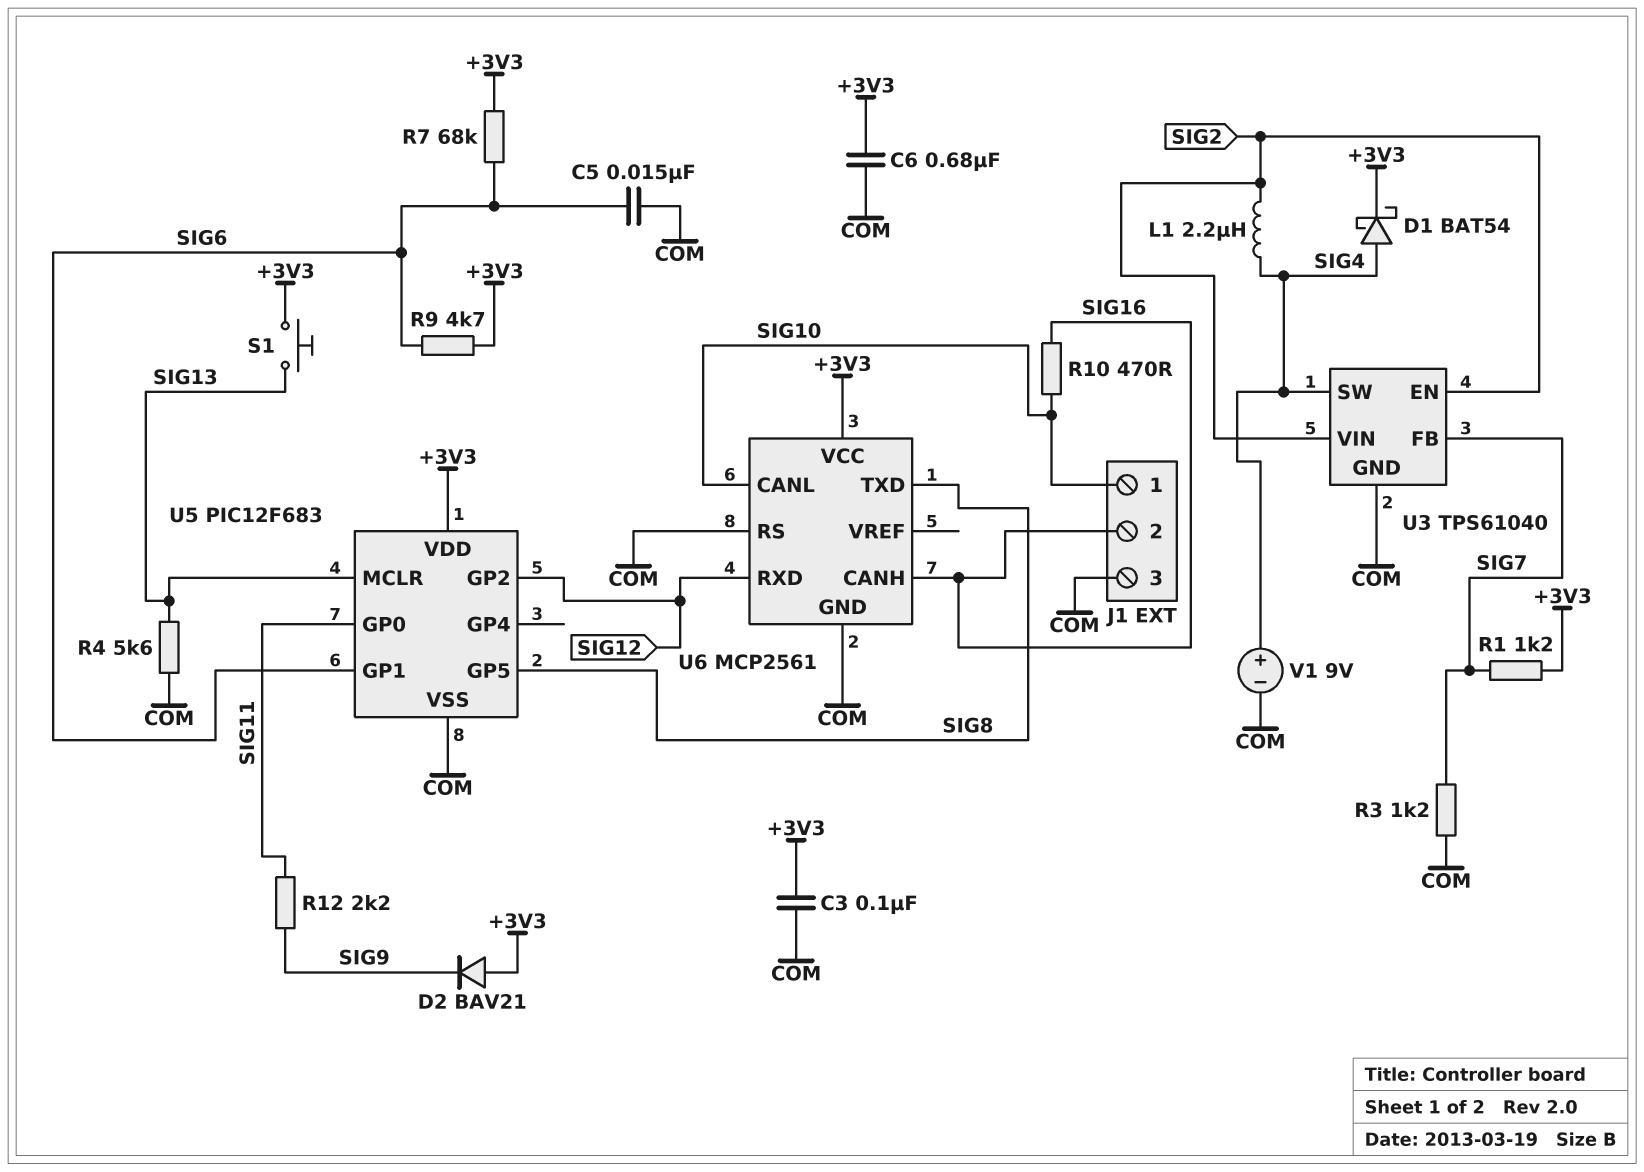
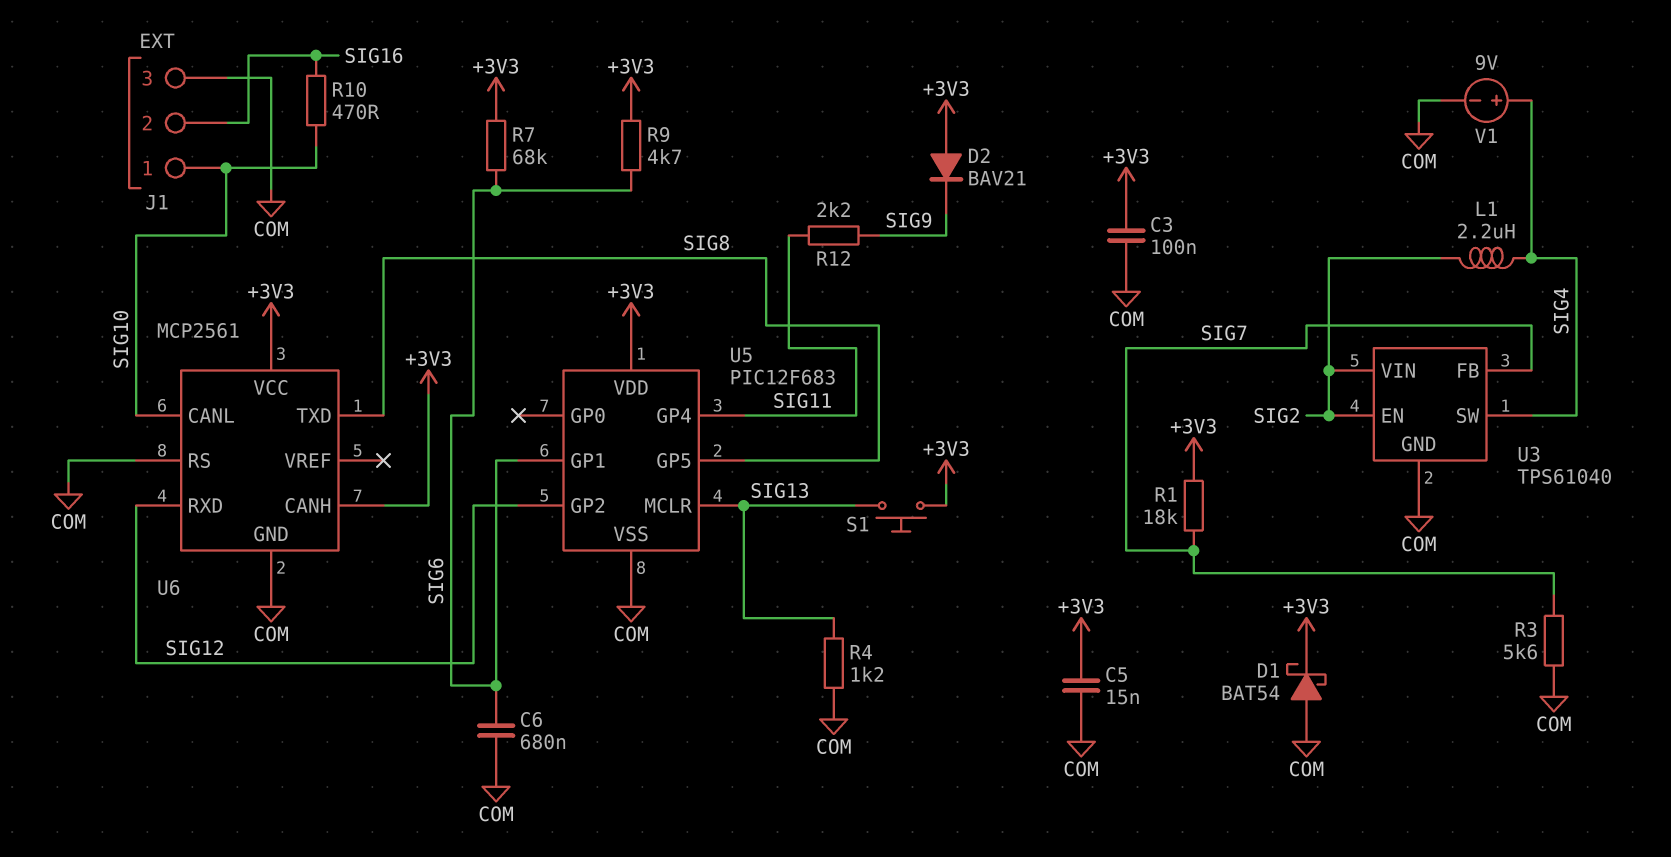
C5: 15nF (COM, SIG6) -> 15nF (+3V3, COM)
C6: 680nF (+3V3, COM) -> 680nF (COM, SIG6)
D1: schottky BAT54 (A SIG4, K +3V3) -> schottky BAT54 (A COM, K +3V3)
R1: 1.2k (+3V3, SIG7) -> 18k (+3V3, SIG7)
R3: 1.2k (COM, SIG7) -> 5.6k (COM, SIG7)
R4: 5.6k (COM, SIG13) -> 1.2k (COM, SIG13)
U5 pin GP0: SIG11 -> none
U5 pin GP4: none -> SIG11
U6 pin CANH: SIG16 -> +3V3

